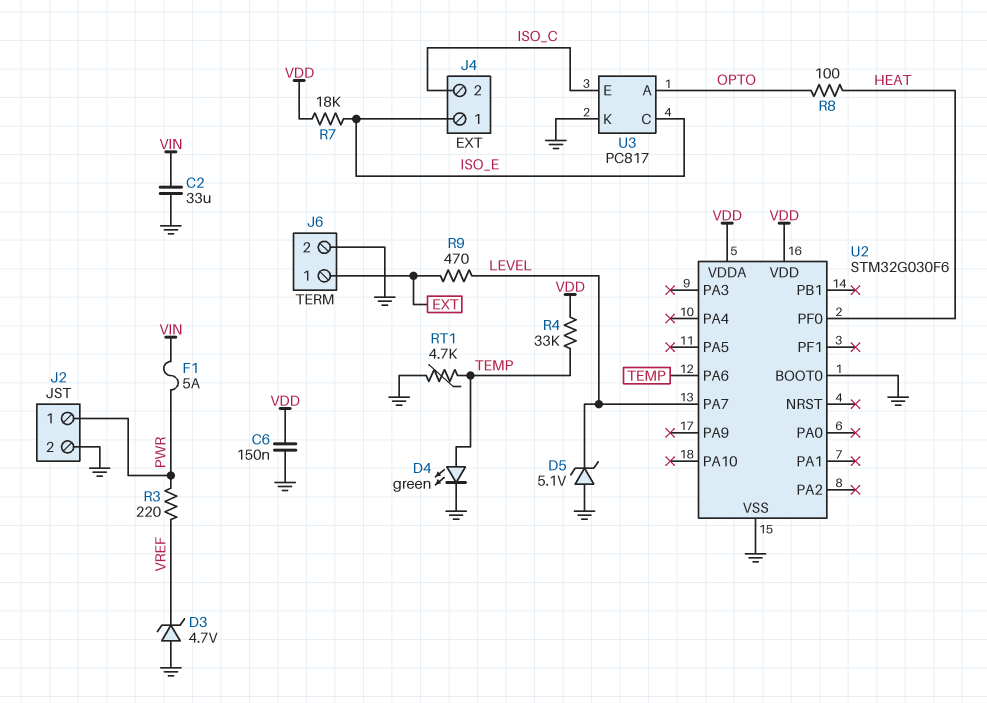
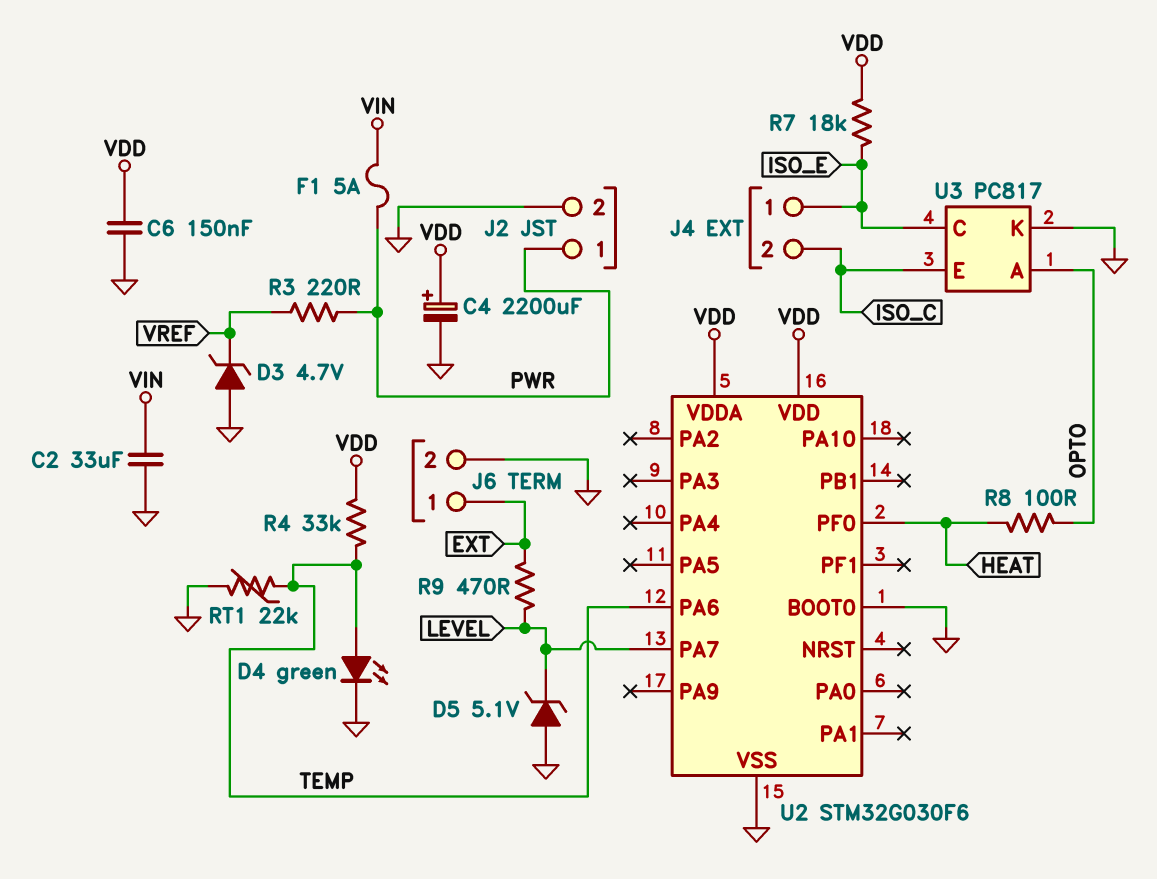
C4: none -> 2200uF (plus VDD, minus GND)
RT1: 4.7k (GND, TEMP) -> 22k (GND, TEMP)

